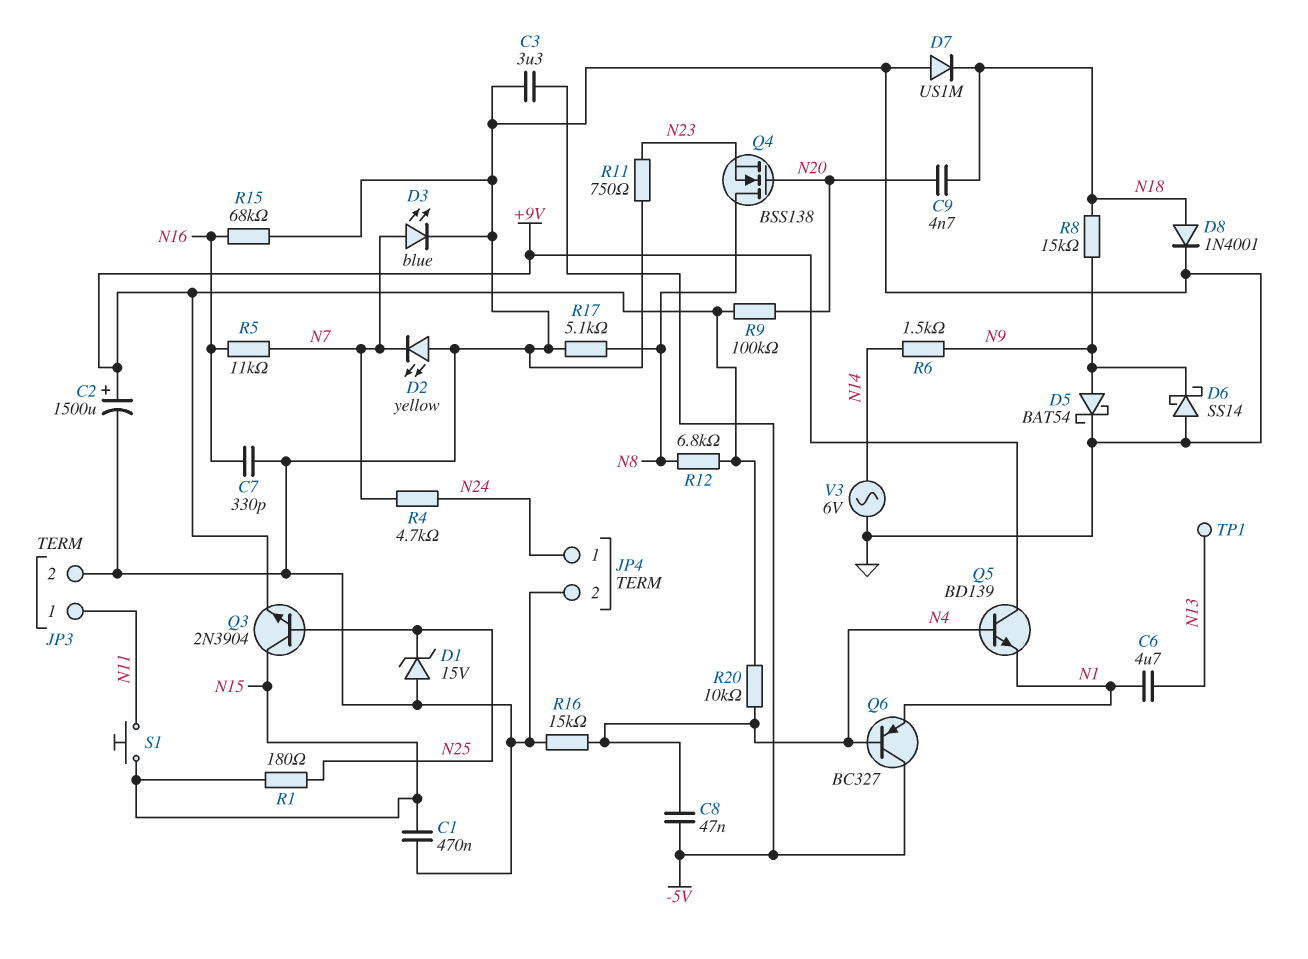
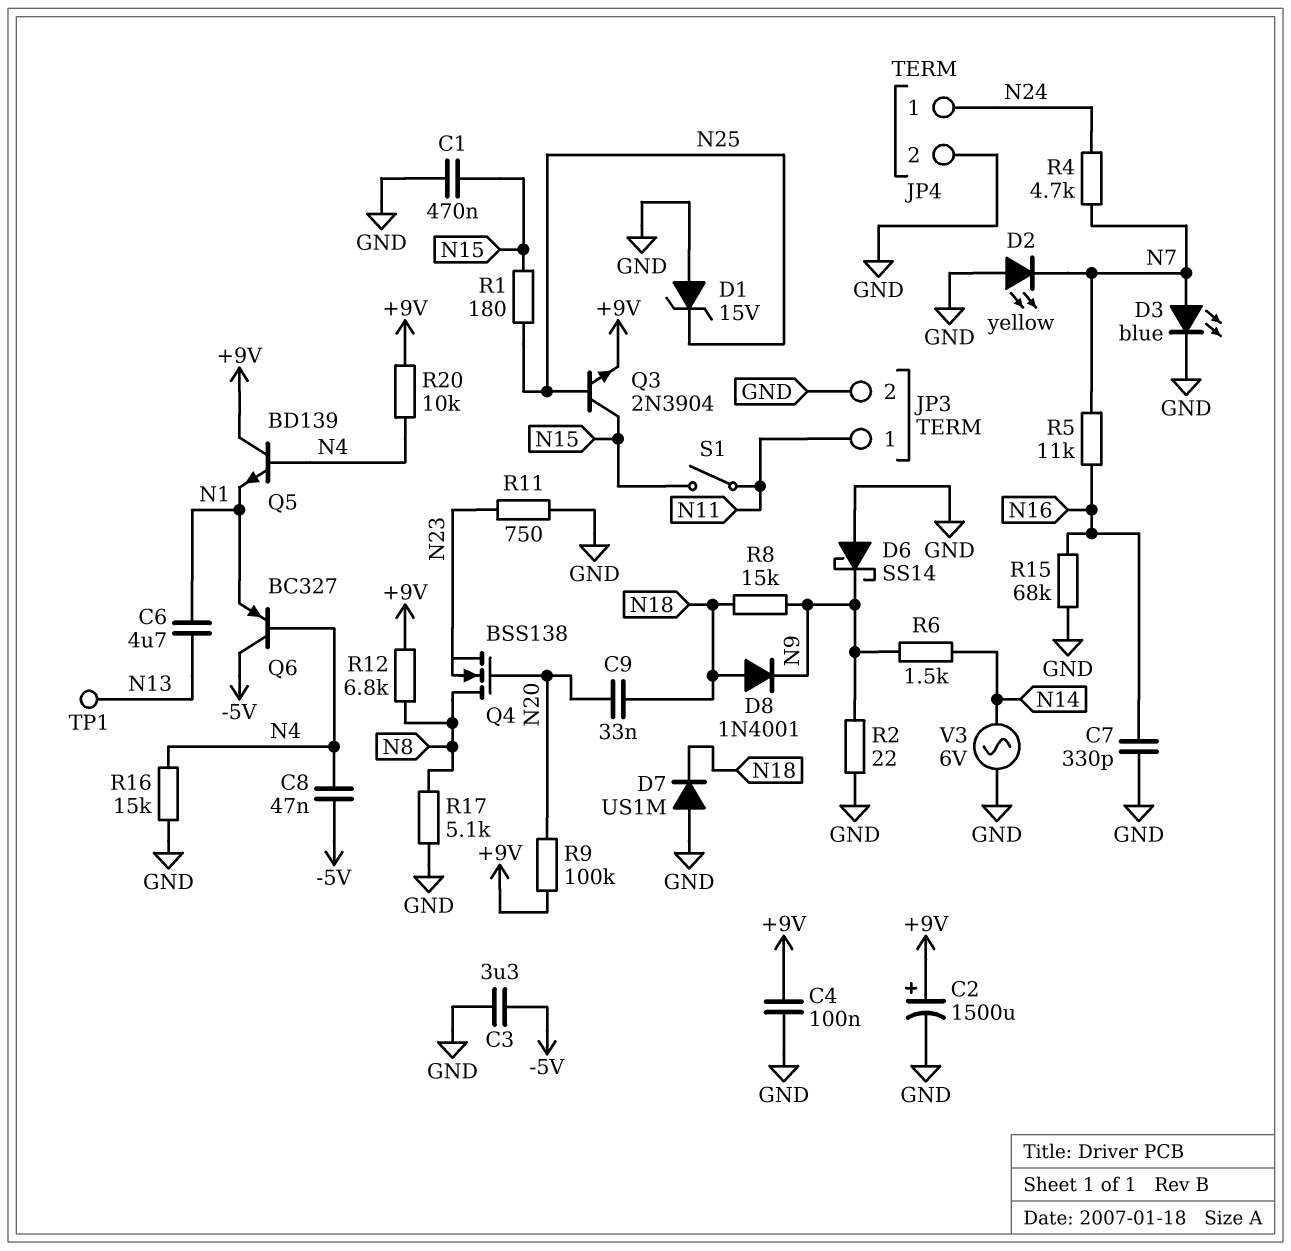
C4: none -> 100nF (+9V, GND)
C9: 4.7nF (N18, N20) -> 33nF (N18, N20)
D5: schottky BAT54 (A N9, K GND) -> none
D8: diode 1N4001 (A N18, K GND) -> diode 1N4001 (A N18, K N9)
R2: none -> 22 (GND, N9)
S1: button (N11, N15) -> switch (N11, N15)

